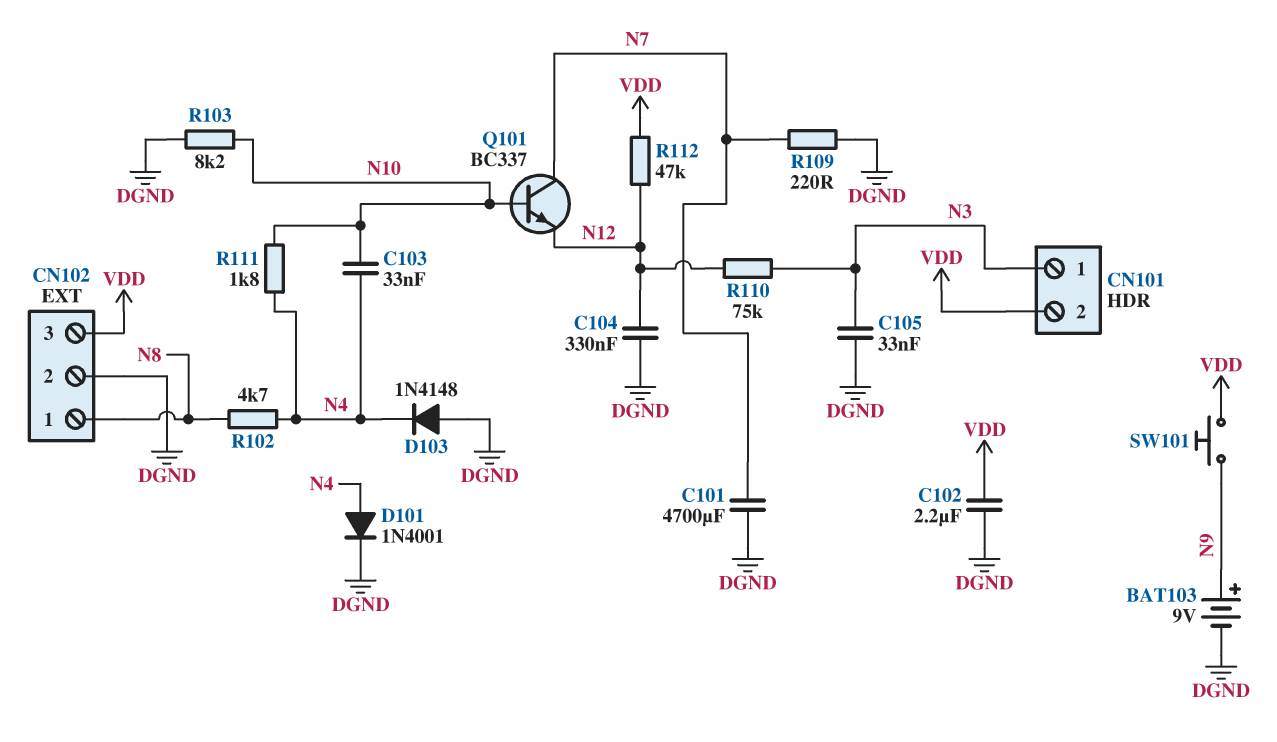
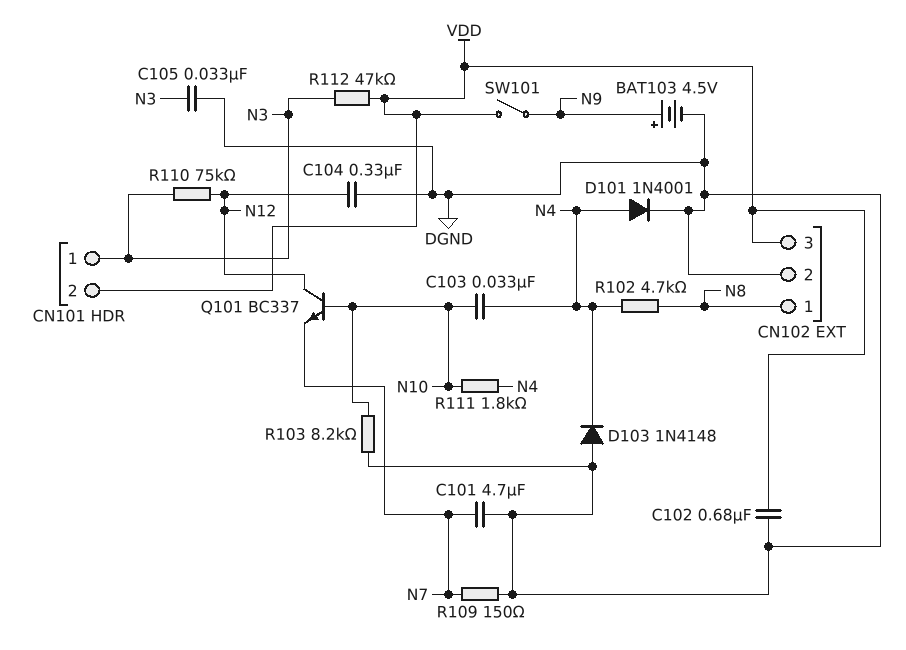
BAT103: 9V (plus N9, minus DGND) -> 4.5V (plus N9, minus DGND)
C101: 4700uF (DGND, N7) -> 4.7uF (DGND, N7)
C102: 2.2uF (DGND, VDD) -> 680nF (DGND, VDD)
Q101: NPN BC337 (B N10, C N7, E N12) -> NPN BC337 (B N10, C N12, E N7)
R109: 220 (DGND, N7) -> 150 (DGND, N7)
R112: 47k (N12, VDD) -> 47k (N3, VDD)
SW101: button (N9, VDD) -> switch (N9, VDD)

